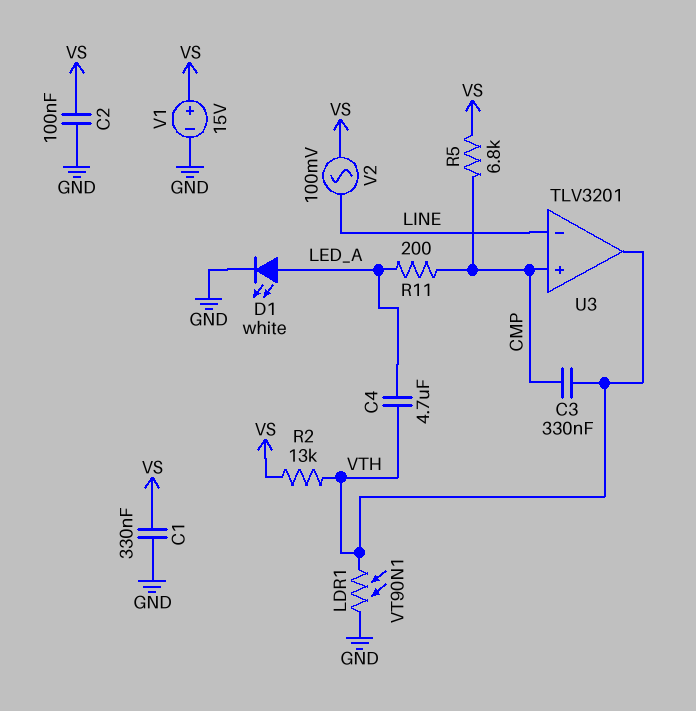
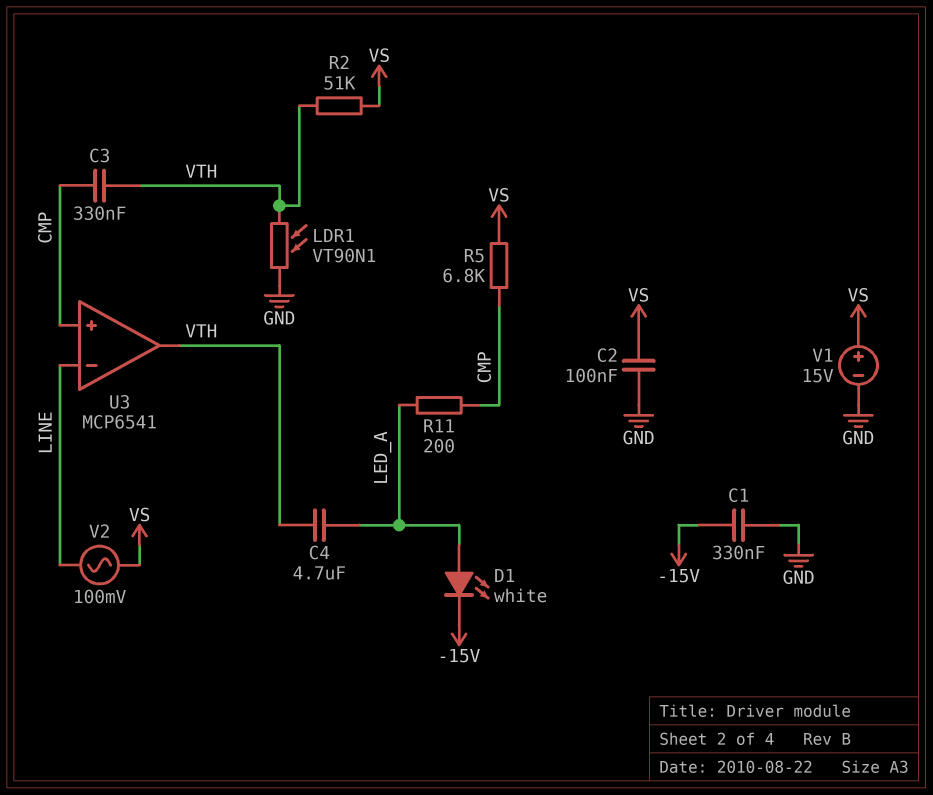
C1: 330nF (GND, VS) -> 330nF (-15V, GND)
D1: LED white (A LED_A, K GND) -> LED white (A LED_A, K -15V)
R2: 13k (VS, VTH) -> 51k (VS, VTH)
U3: TLV3201 -> MCP6541

